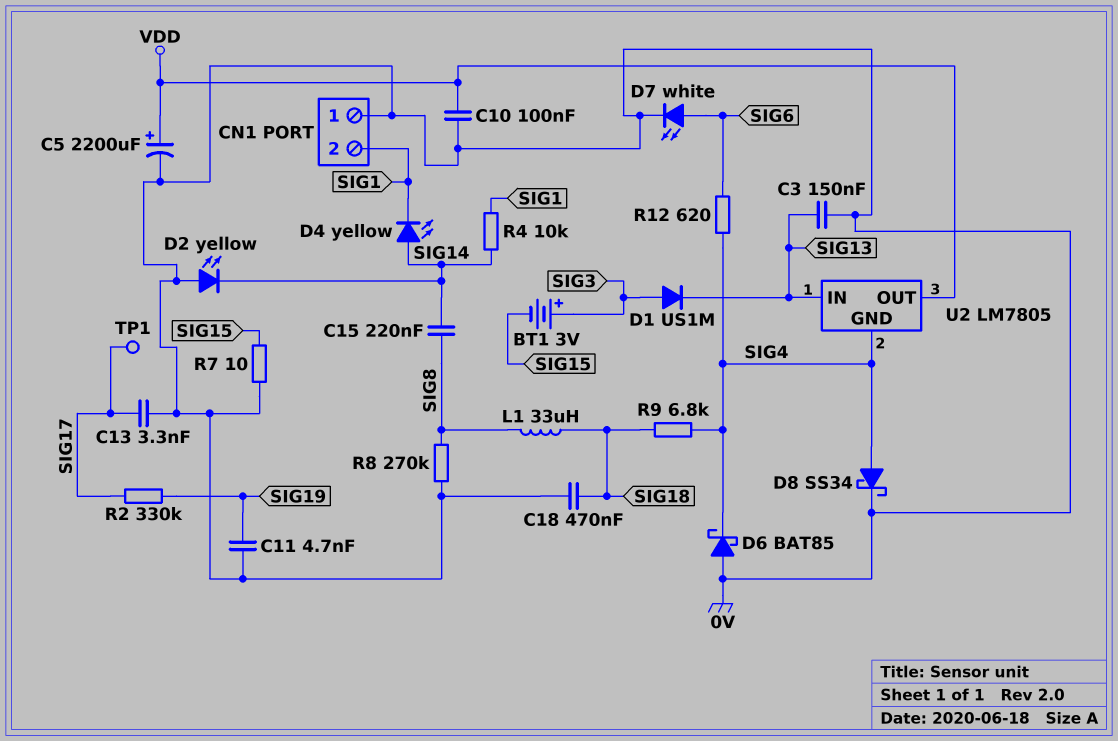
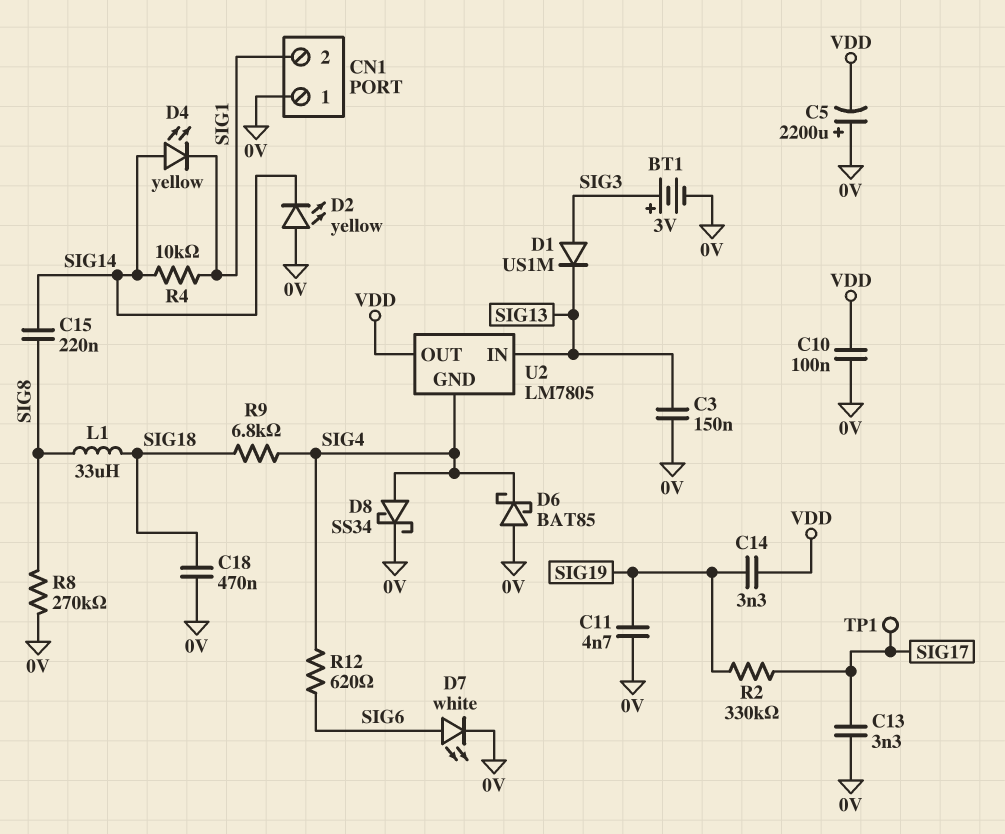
BT1: 3V (plus SIG3, minus SIG15) -> 3V (plus SIG3, minus 0V)
C5: 2200uF (plus VDD, minus 0V) -> 2200uF (plus 0V, minus VDD)
C14: none -> 3.3nF (SIG19, VDD)
R7: 10 (0V, SIG15) -> none

